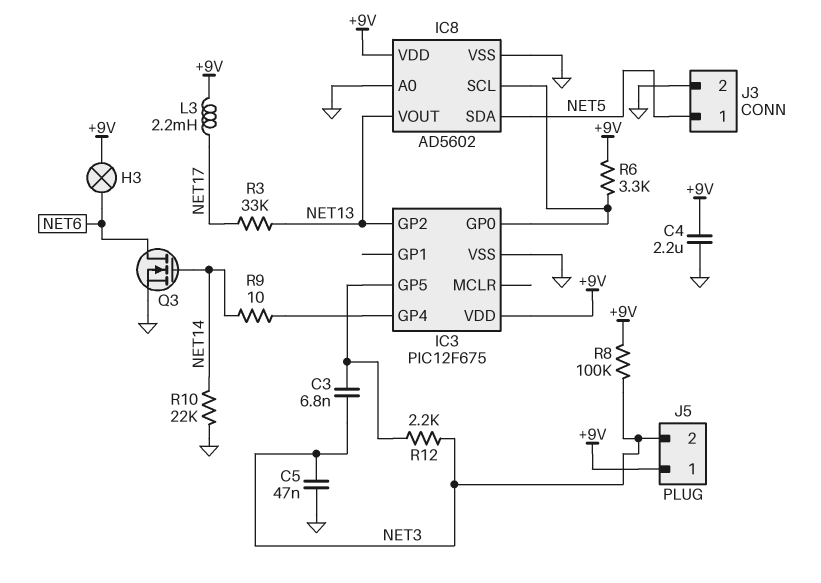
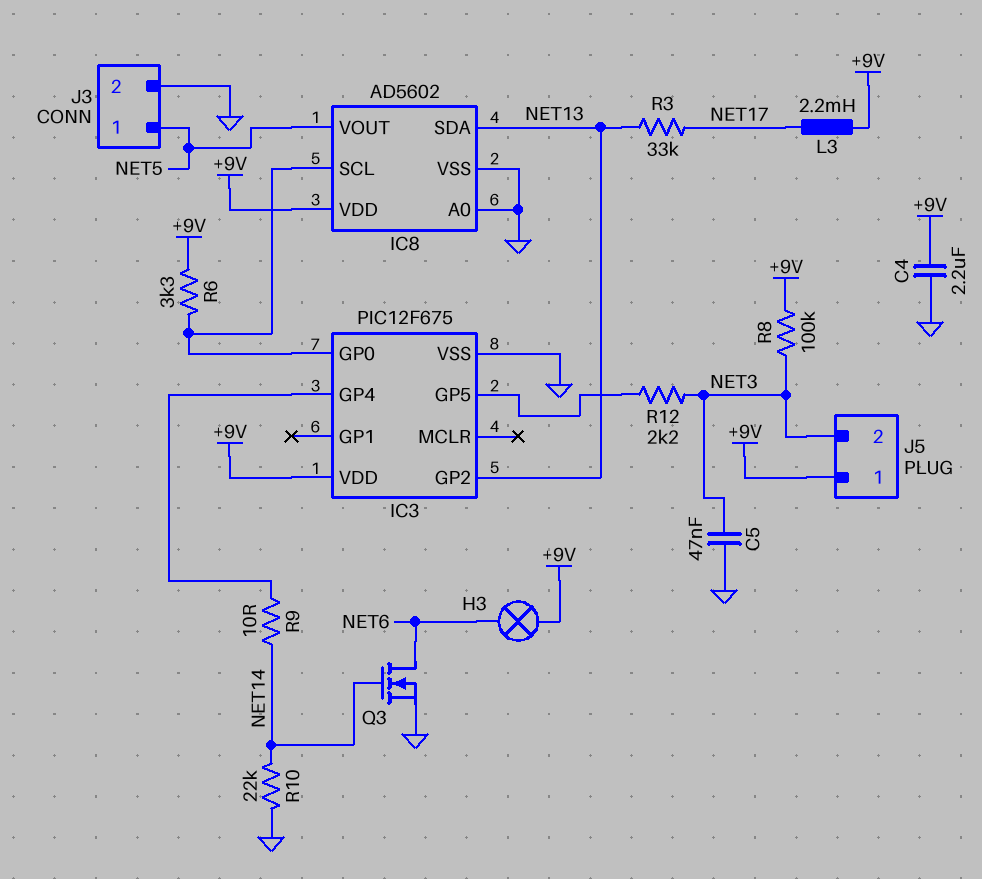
C3: 6.8nF (IC3/GP5, NET3) -> none
IC8 pin SDA: NET5 -> NET13
IC8 pin VOUT: NET13 -> NET5

